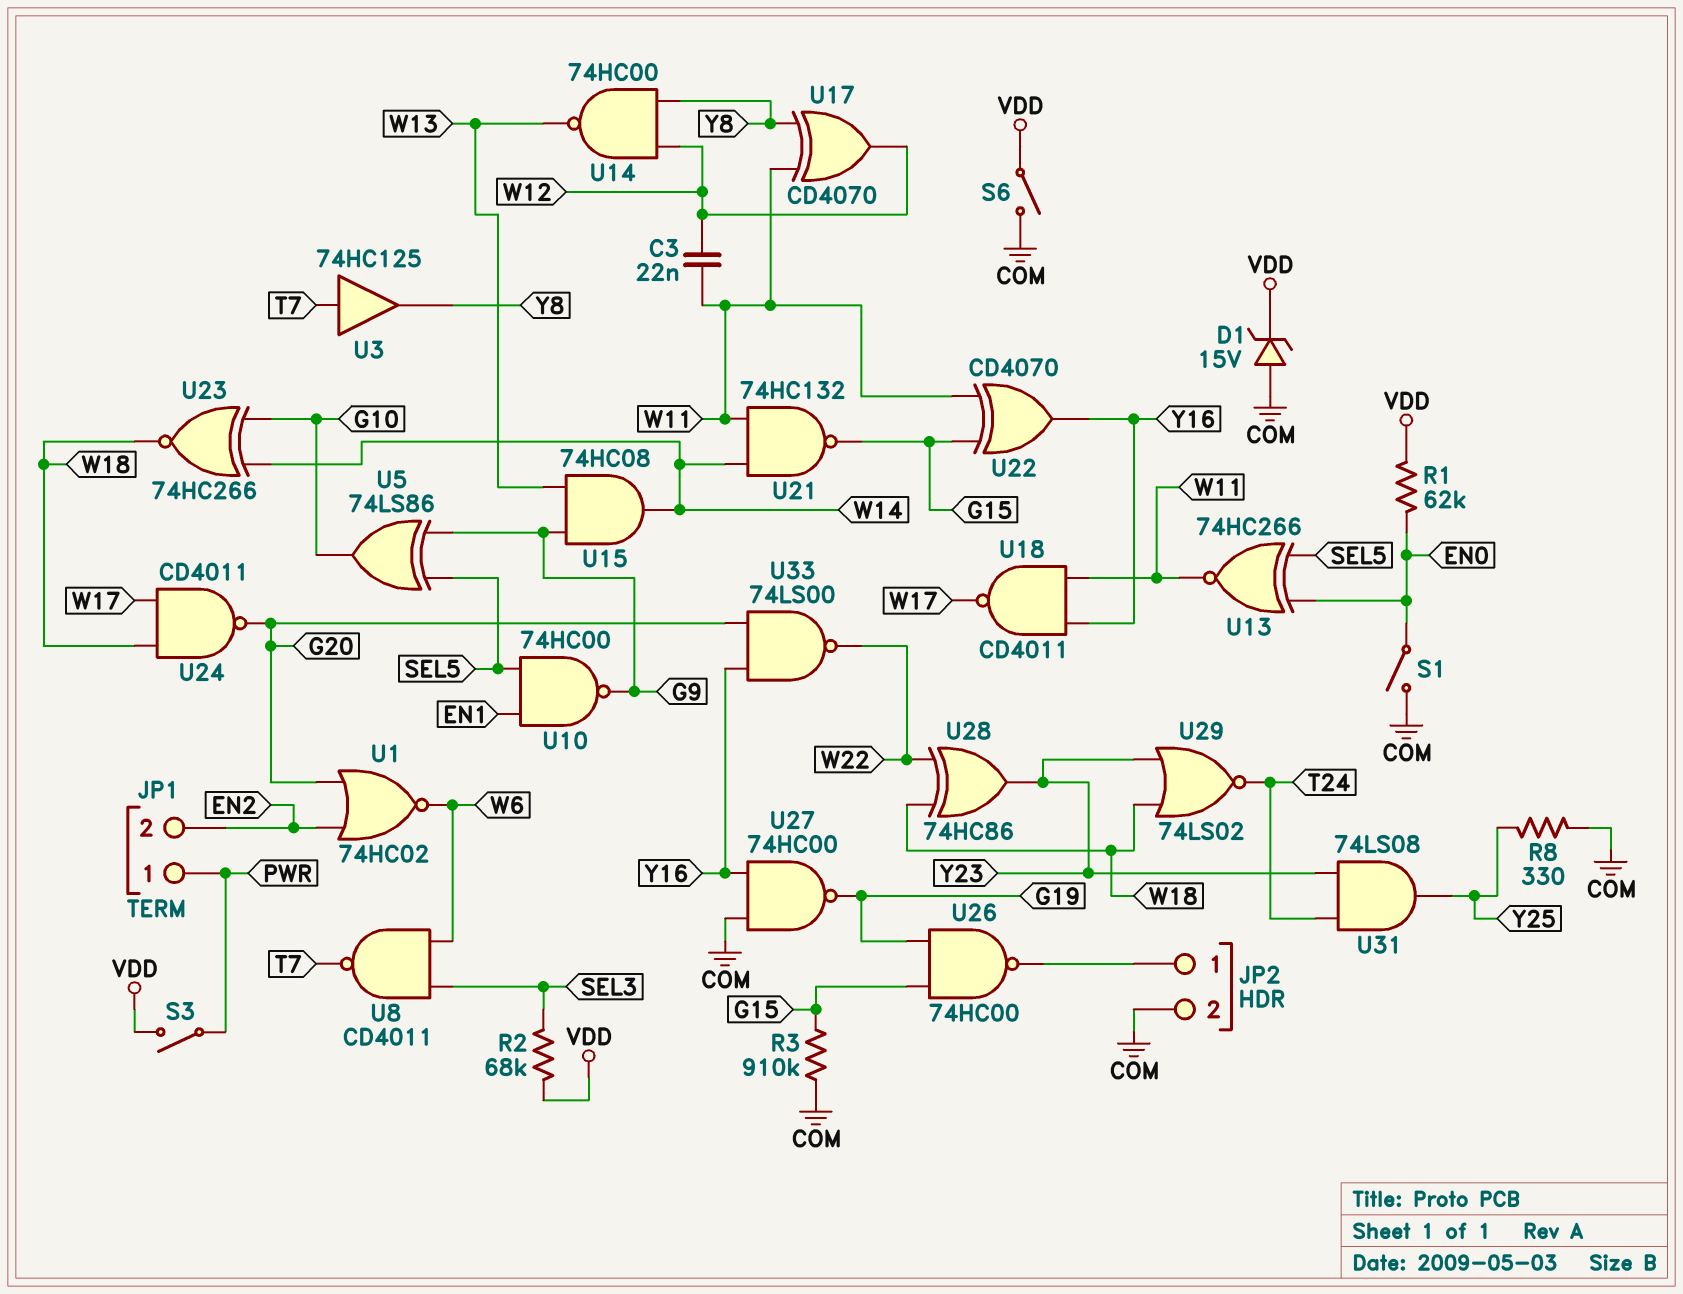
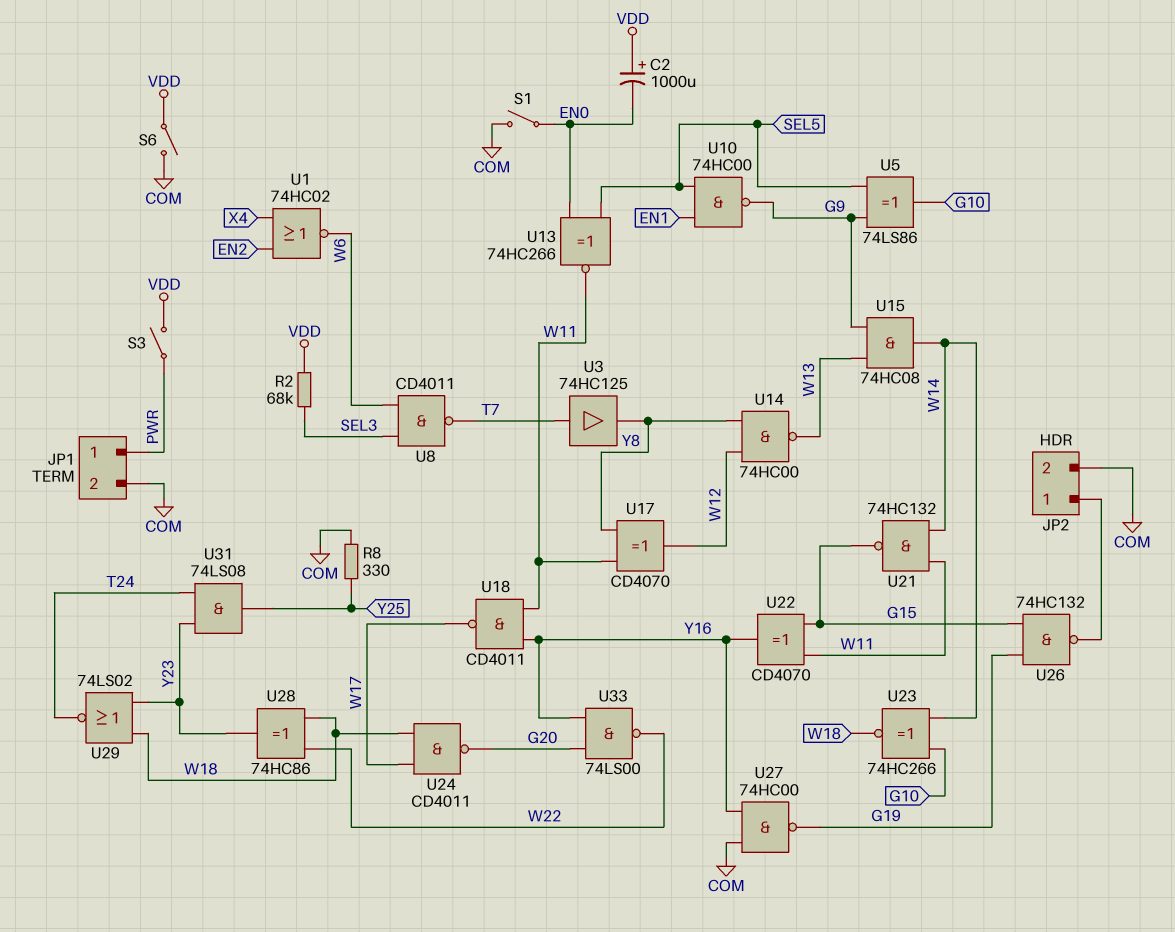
C2: none -> 1000uF (plus VDD, minus EN0)
C3: 22nF (W11, W12) -> none
D1: zener 15V (A COM, K VDD) -> none
JP1 pin 2: EN2 -> COM
R1: 62k (EN0, VDD) -> none
R3: 910k (COM, G15) -> none
U1: NOR 74HC02 (in EN2, in G20, out W6) -> NOR 74HC02 (in EN2, in X4, out W6)
U26: NAND 74HC00 (in G15, in G19, out JP2/1) -> NAND 74HC132 (in G15, in G19, out JP2/1)

